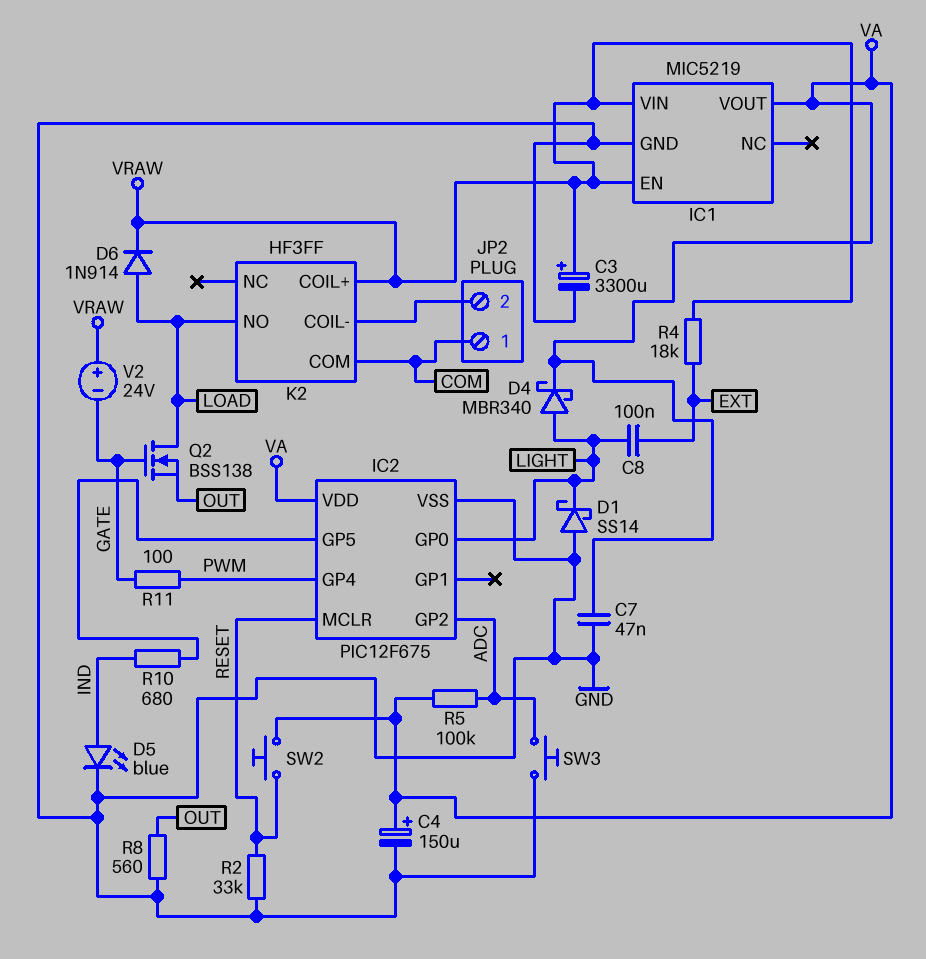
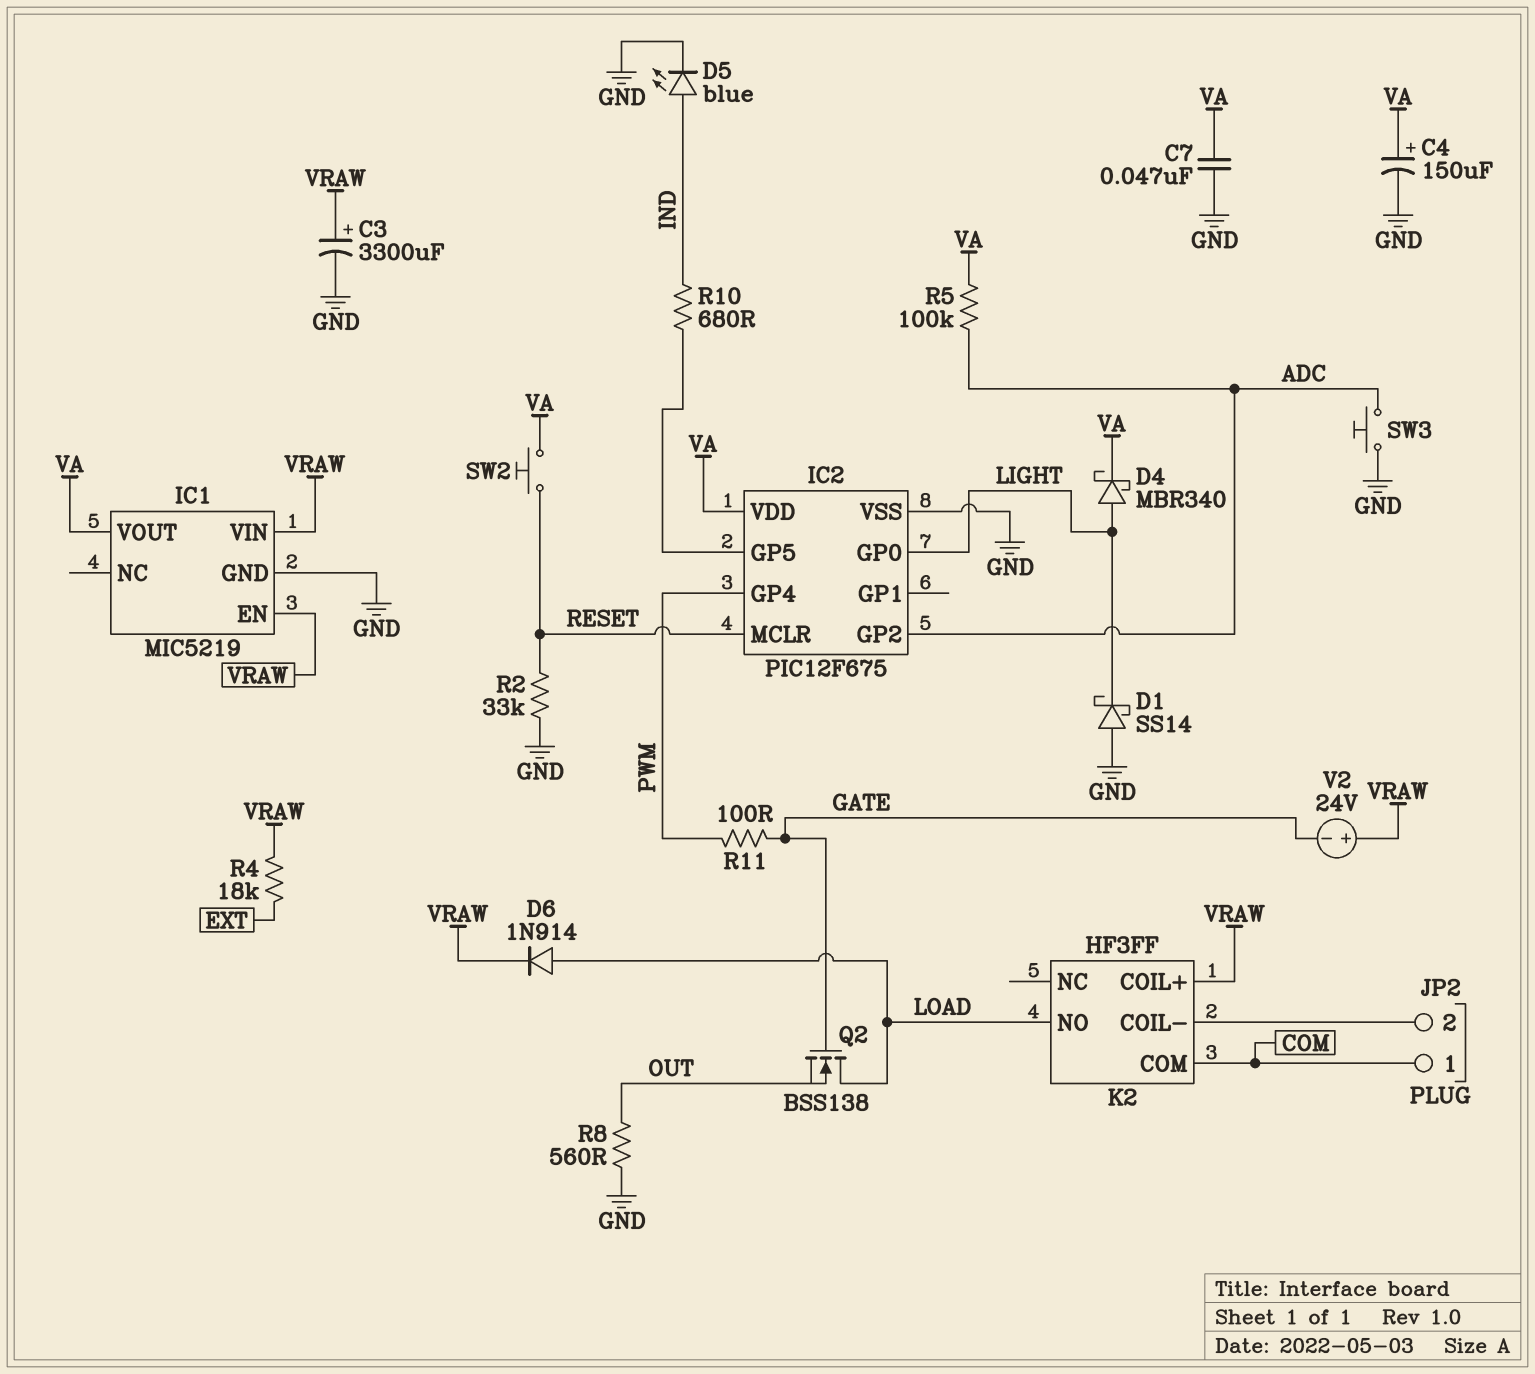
C8: 100nF (EXT, LIGHT) -> none

